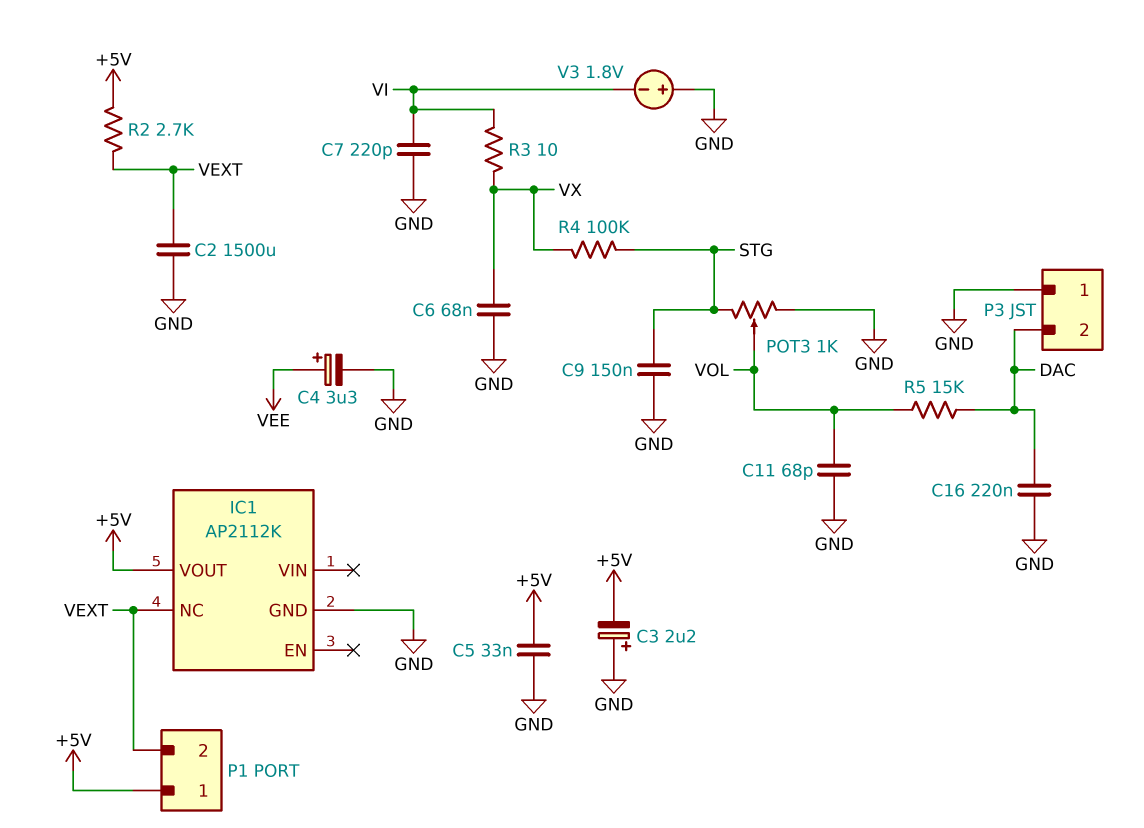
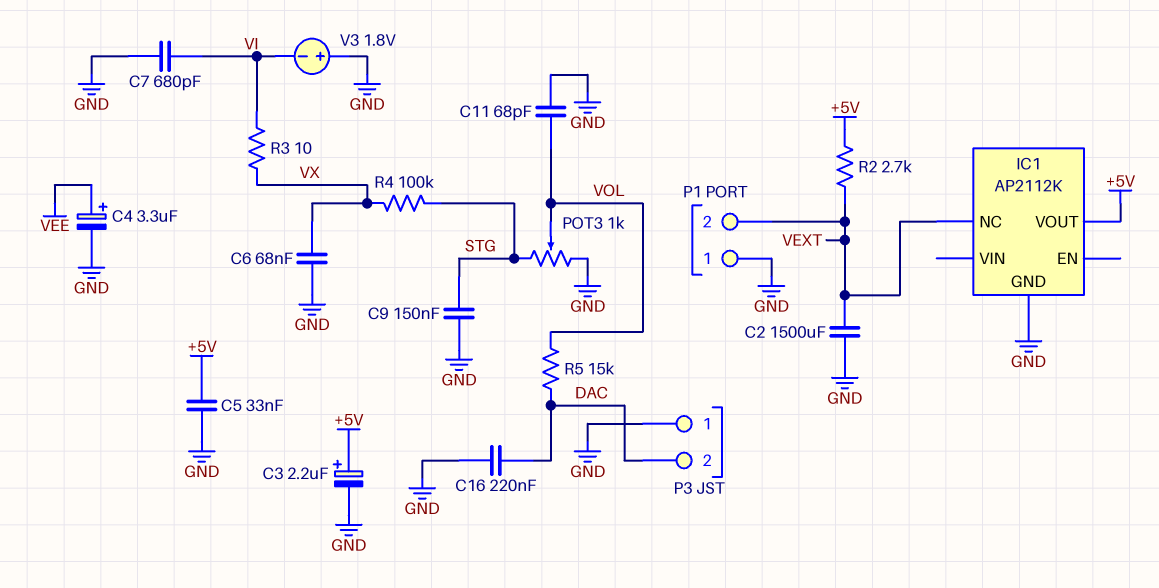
C3: 2.2uF (plus GND, minus +5V) -> 2.2uF (plus +5V, minus GND)
C7: 220pF (GND, VI) -> 680pF (GND, VI)
P1 pin 1: +5V -> GND

